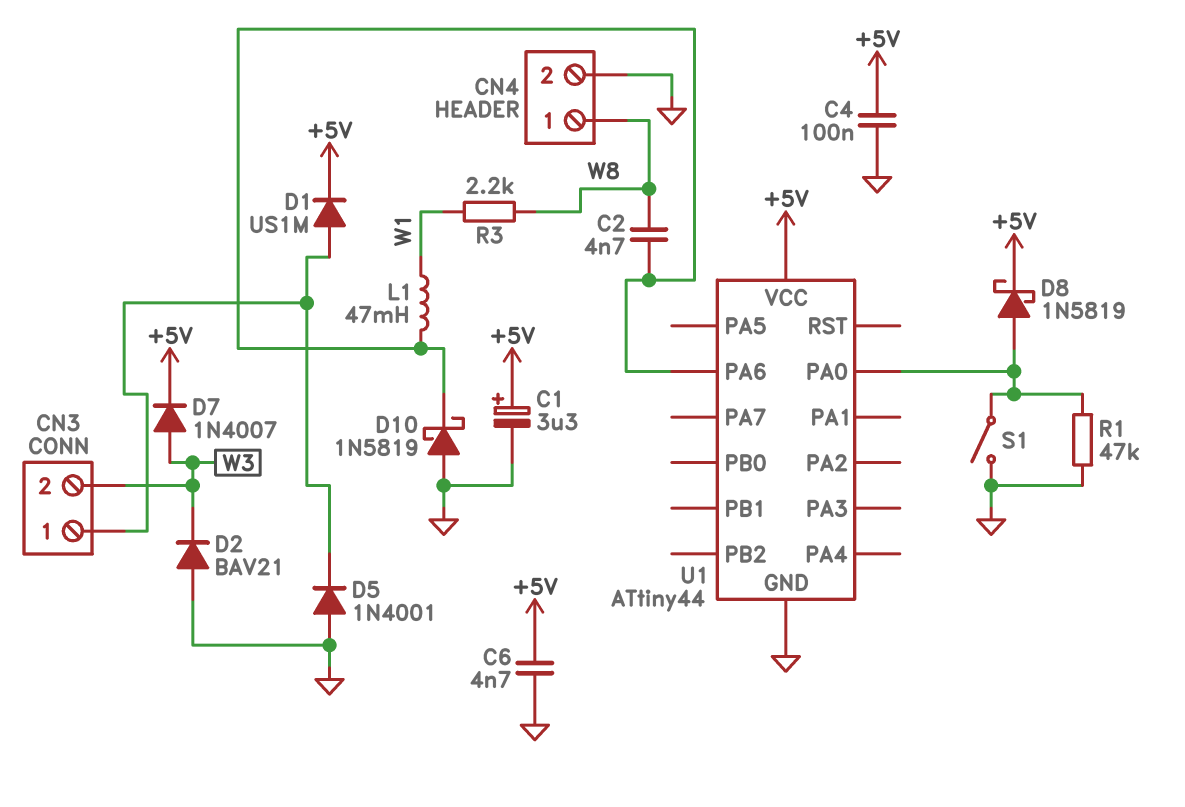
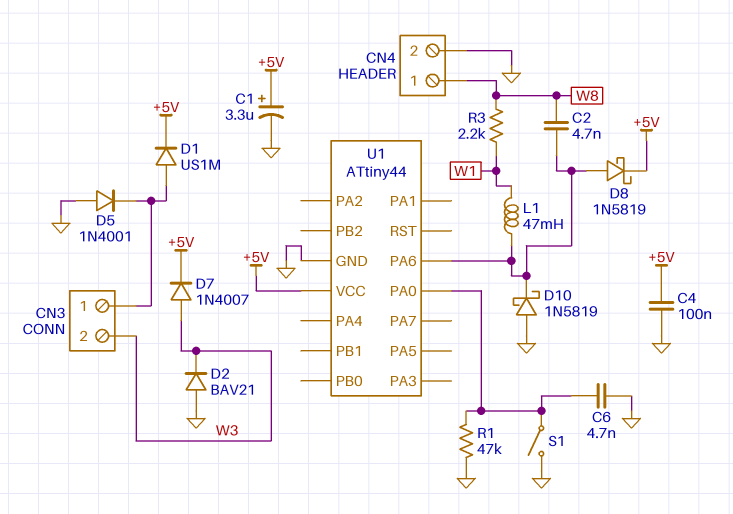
C6: 4.7nF (+5V, GND) -> 4.7nF (GND, U1/PA0)
D8: schottky 1N5819 (A U1/PA0, K +5V) -> schottky 1N5819 (A U1/PA6, K +5V)

